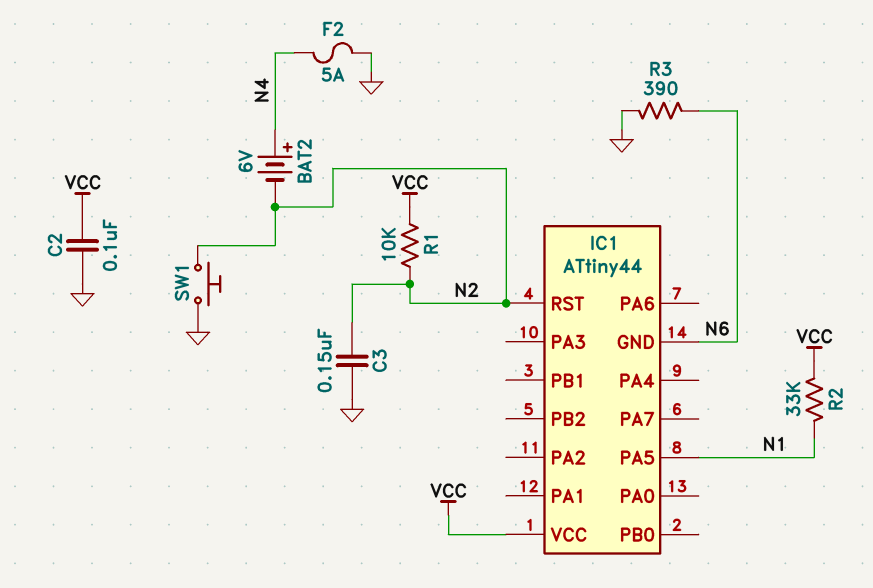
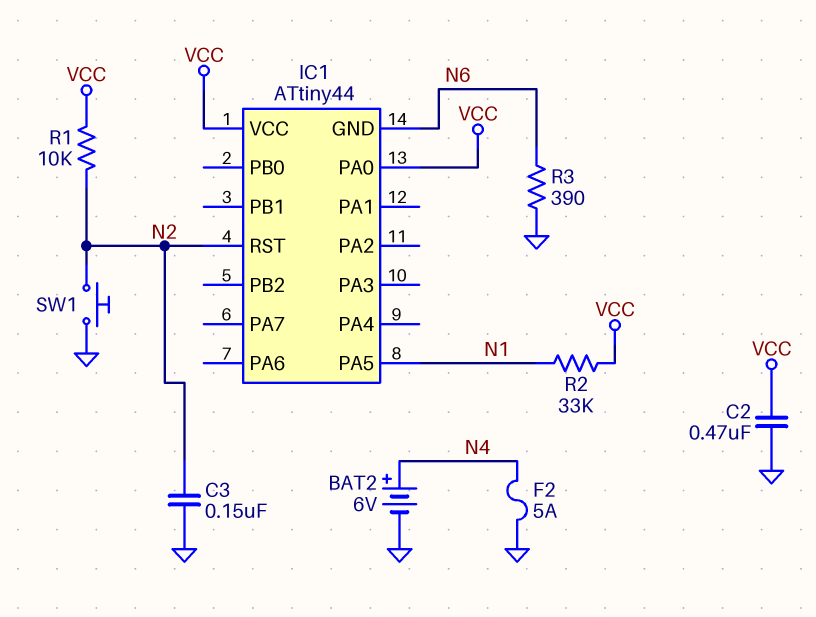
BAT2: 6V (plus N4, minus N2) -> 6V (plus N4, minus GND)
C2: 100nF (GND, VCC) -> 470nF (GND, VCC)
IC1 pin PA0: none -> VCC

